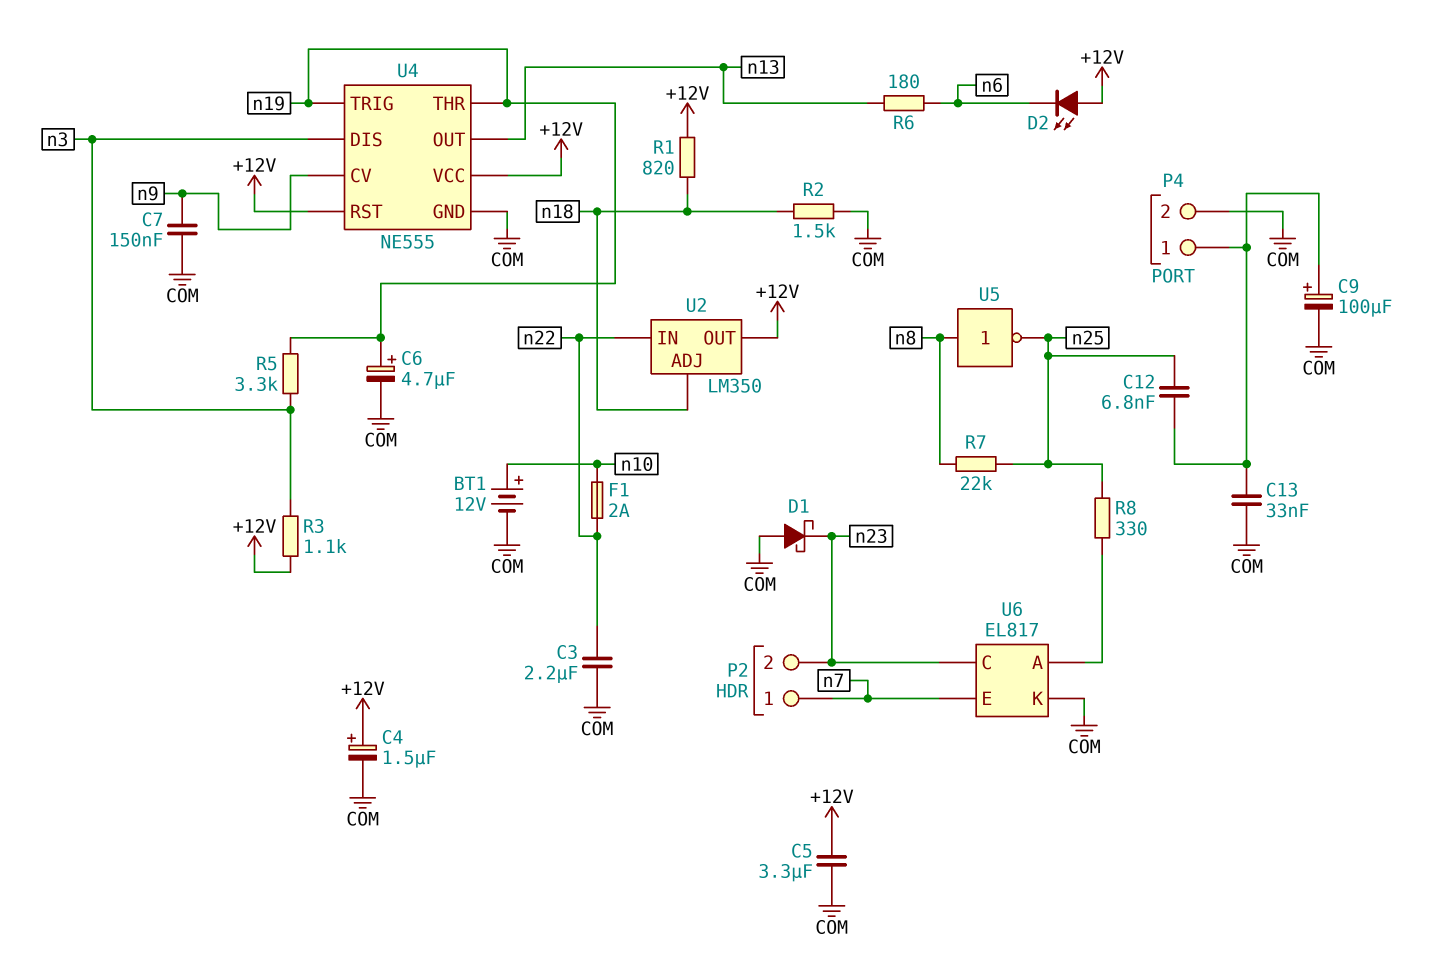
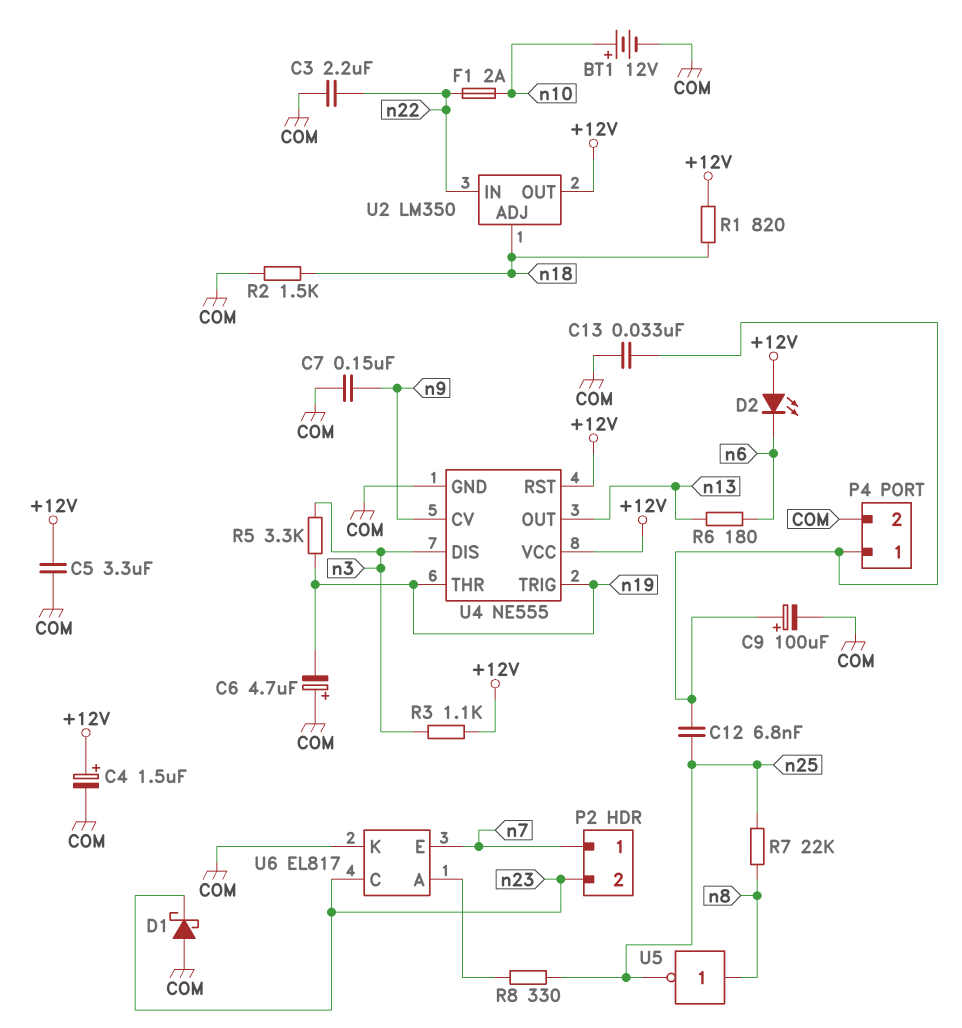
C6: 4.7uF (plus n19, minus COM) -> 4.7uF (plus COM, minus n19)

